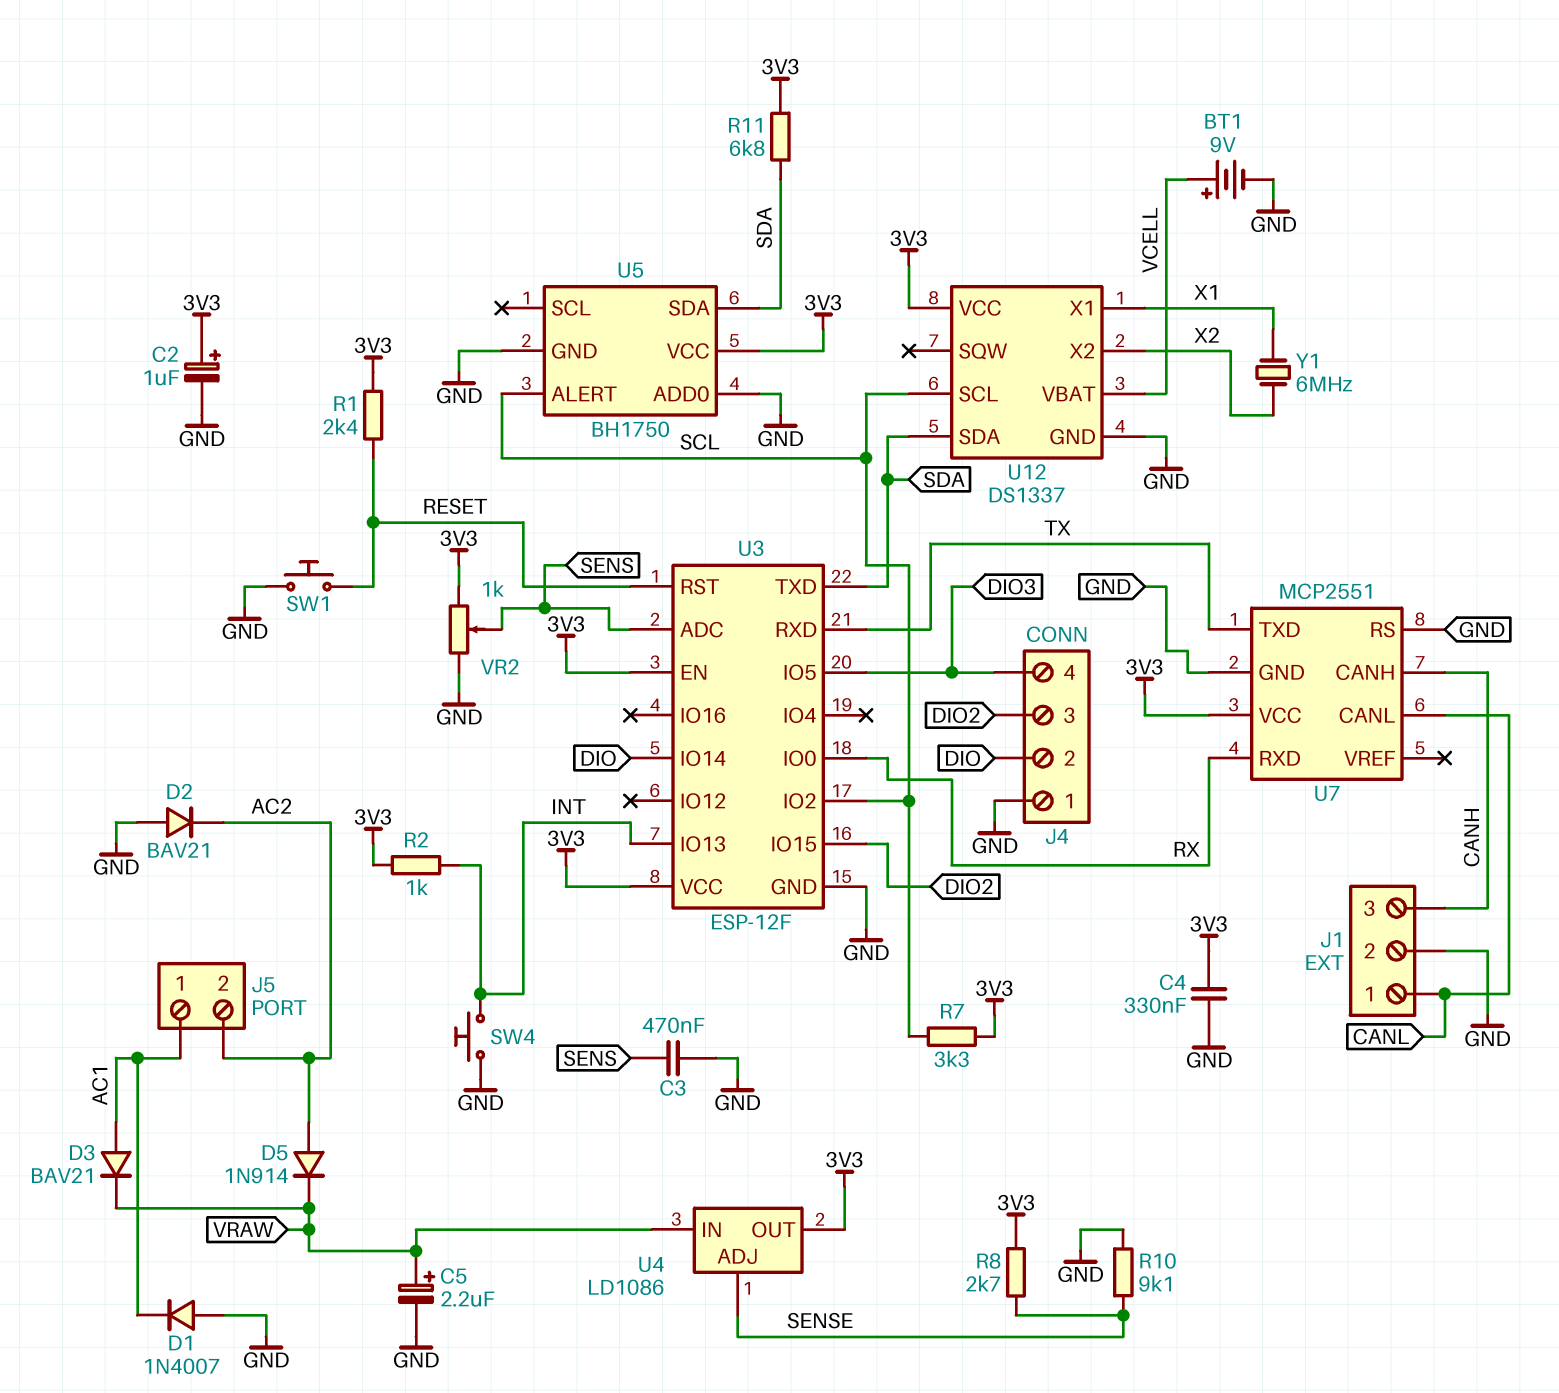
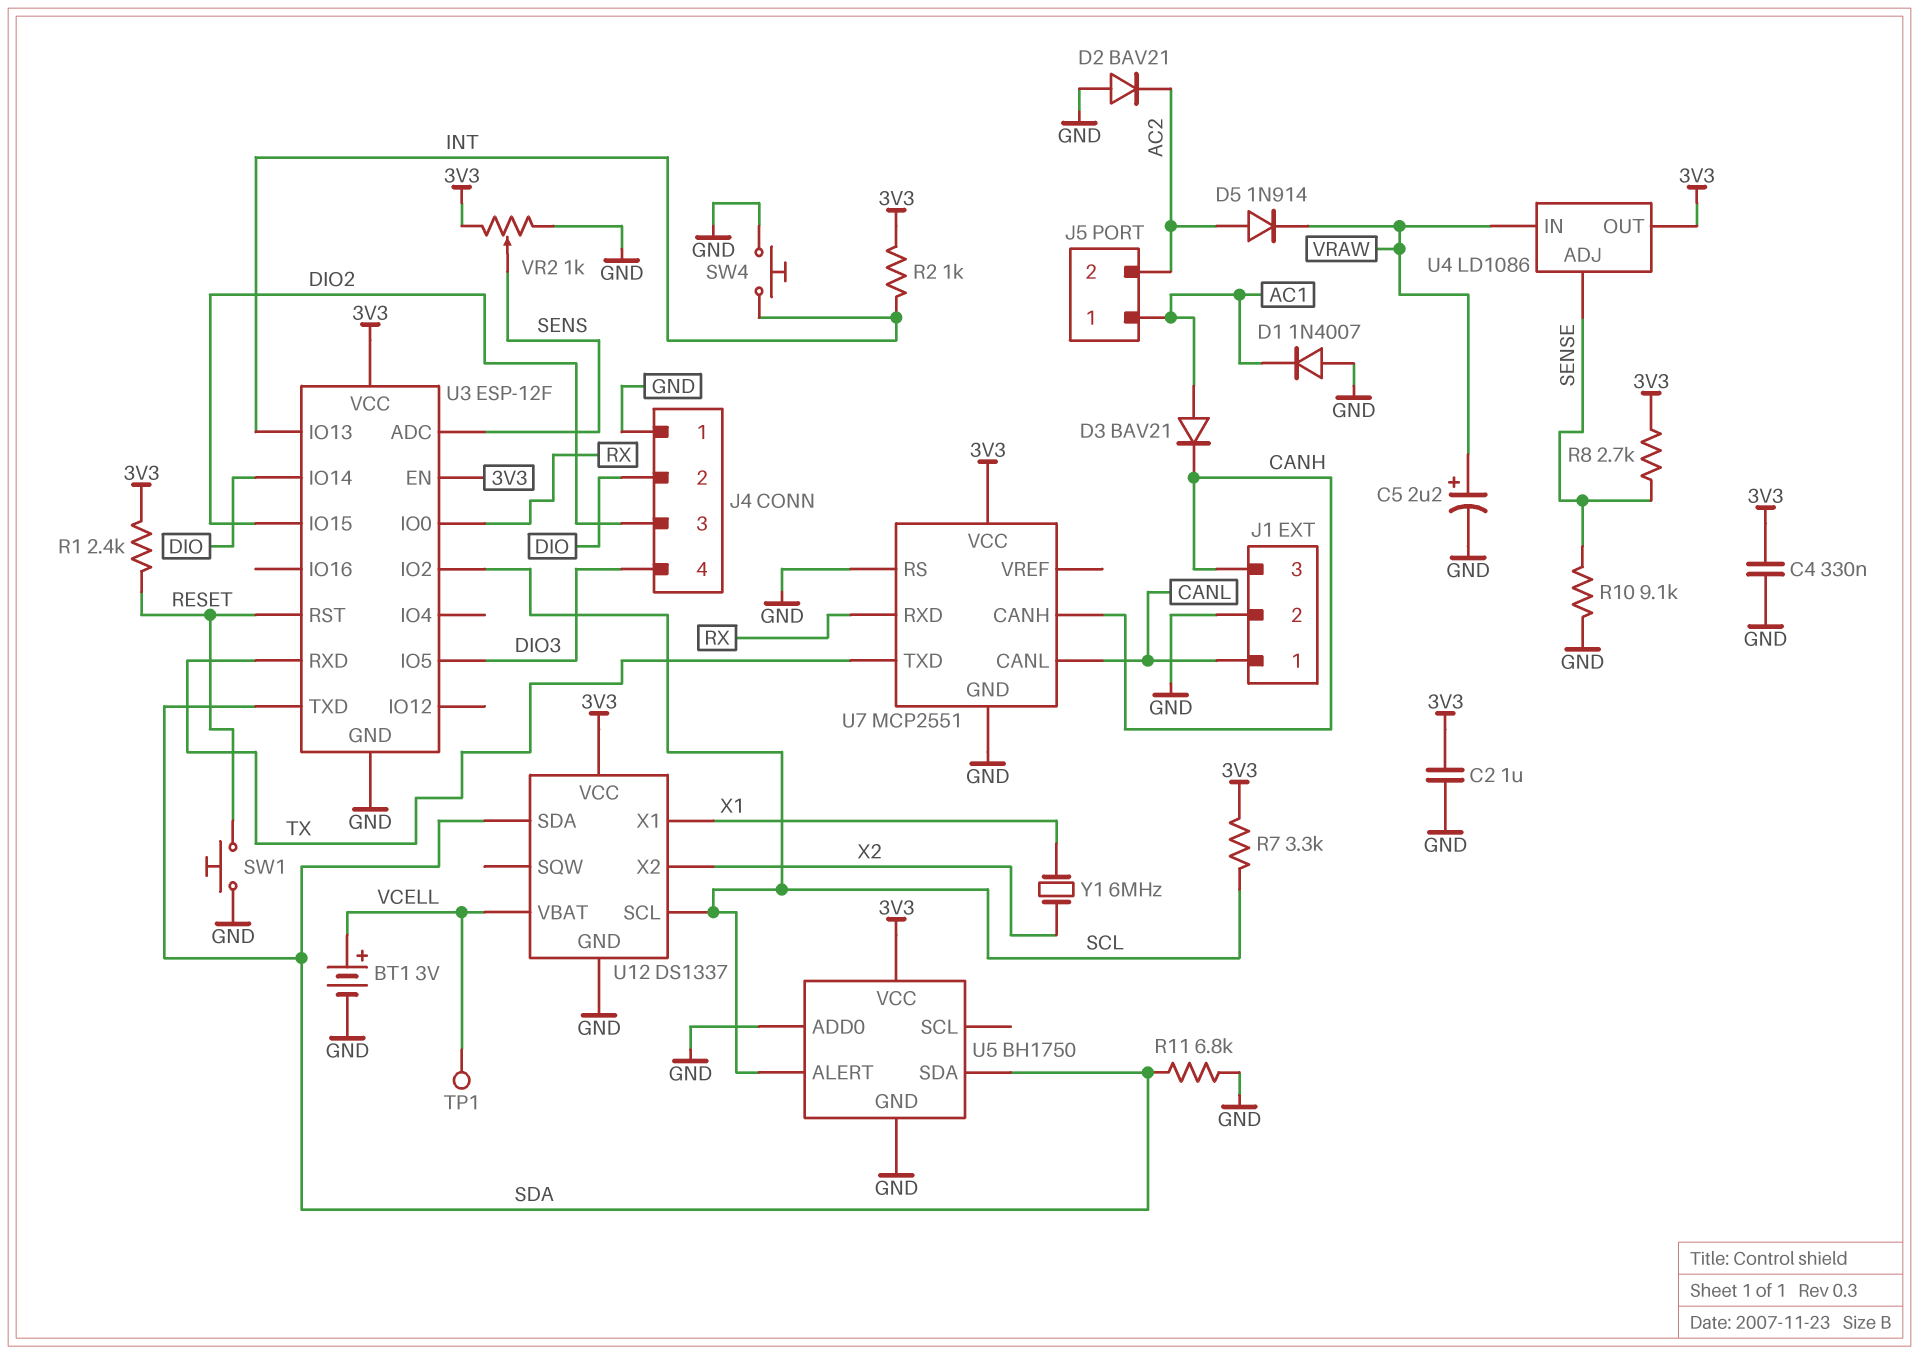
BT1: 9V (plus VCELL, minus GND) -> 3V (plus VCELL, minus GND)
C2: 1uF (plus 3V3, minus GND) -> 1uF (3V3, GND)
C3: 470nF (GND, SENS) -> none
D3: diode BAV21 (A AC1, K VRAW) -> diode BAV21 (A AC1, K CANH)
R11: 6.8k (3V3, SDA) -> 6.8k (GND, SDA)
TP1: none -> test point (VCELL)

